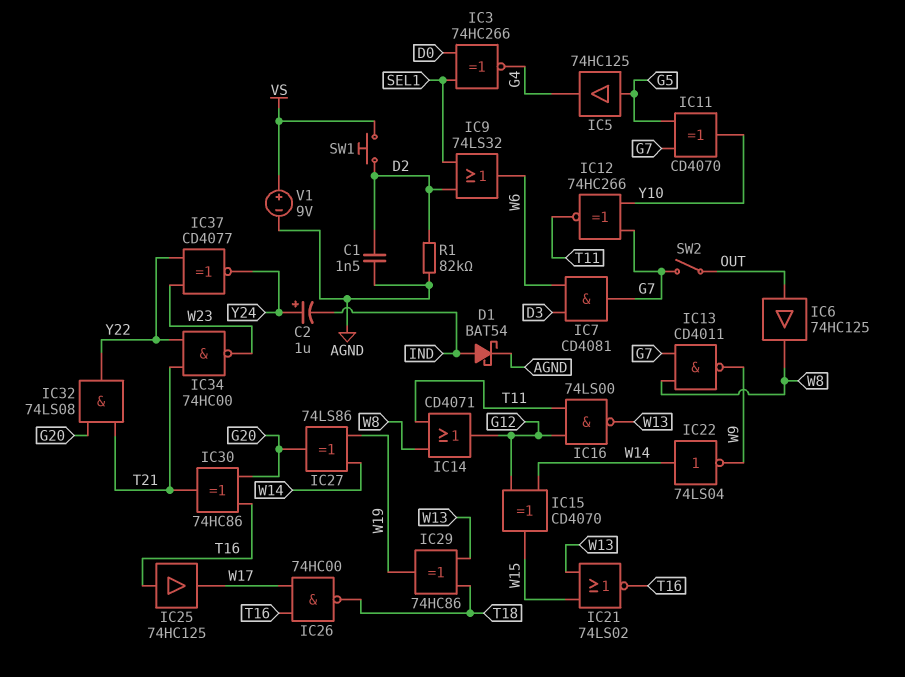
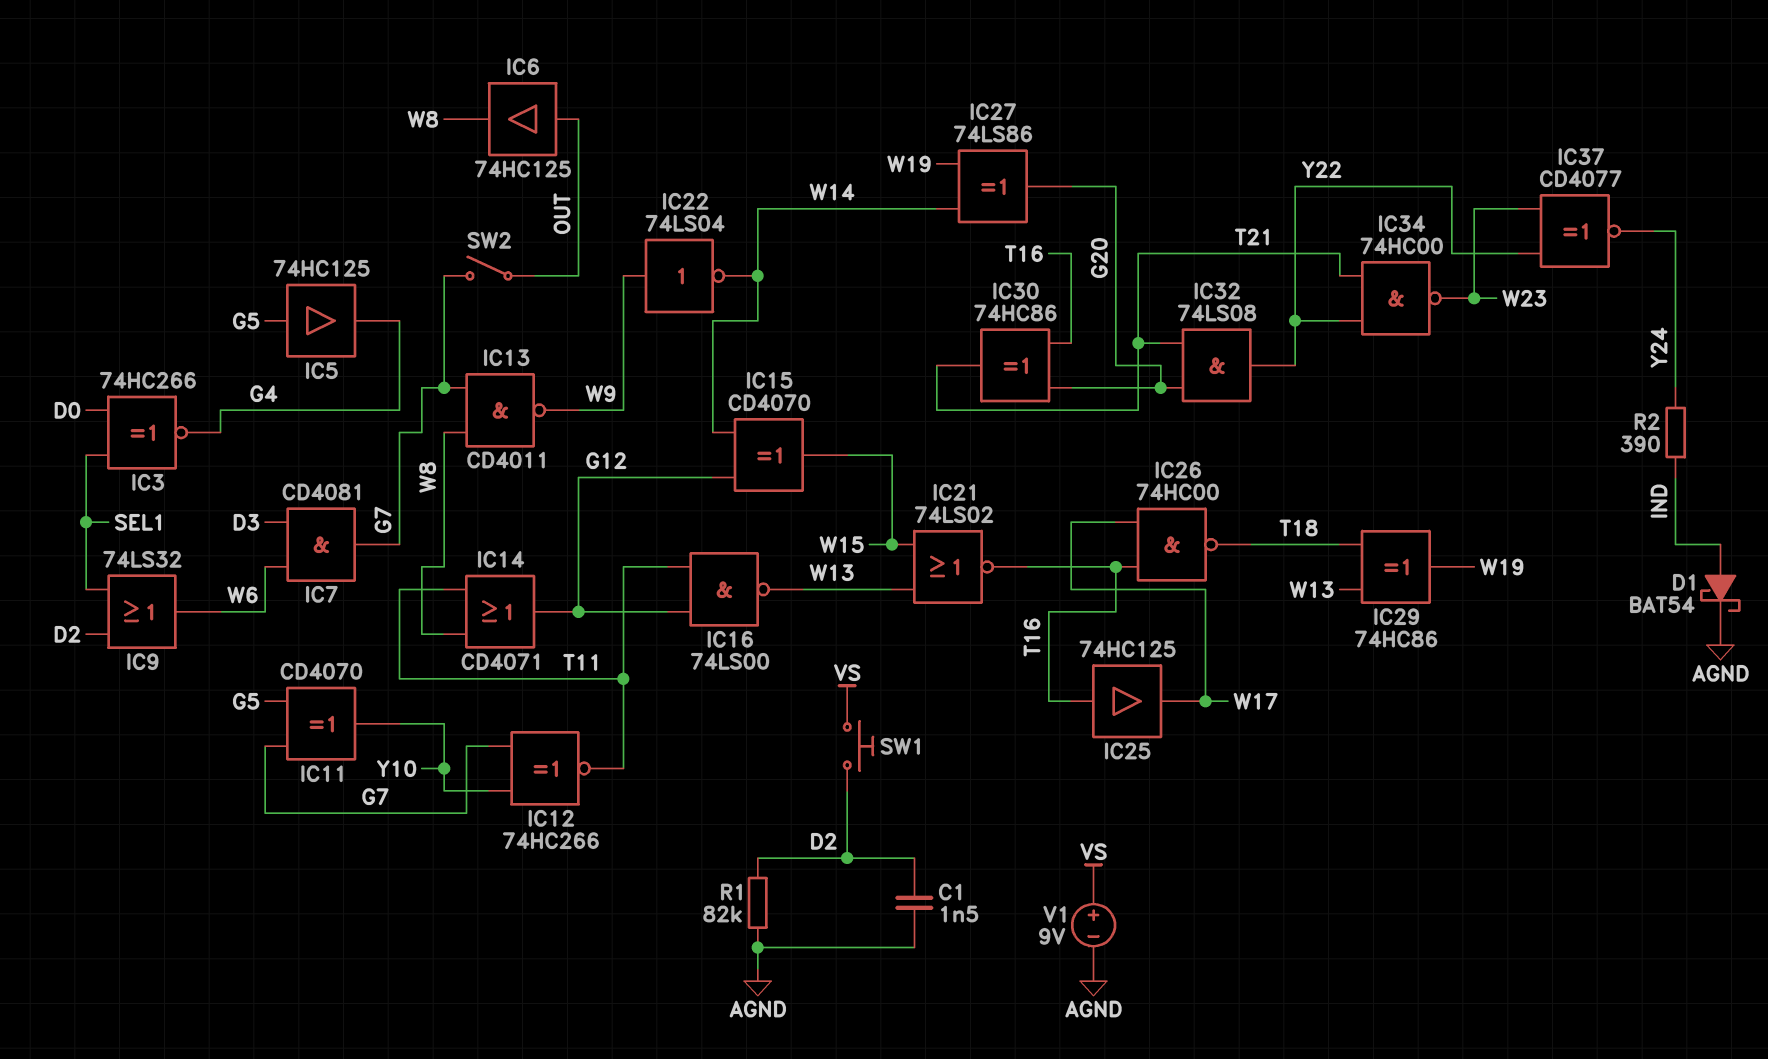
C2: 1uF (plus Y24, minus IND) -> none
IC22: NOT 74LS04 (in W14, out W9) -> NOT 74LS04 (in W9, out W14)
R2: none -> 390 (IND, Y24)

